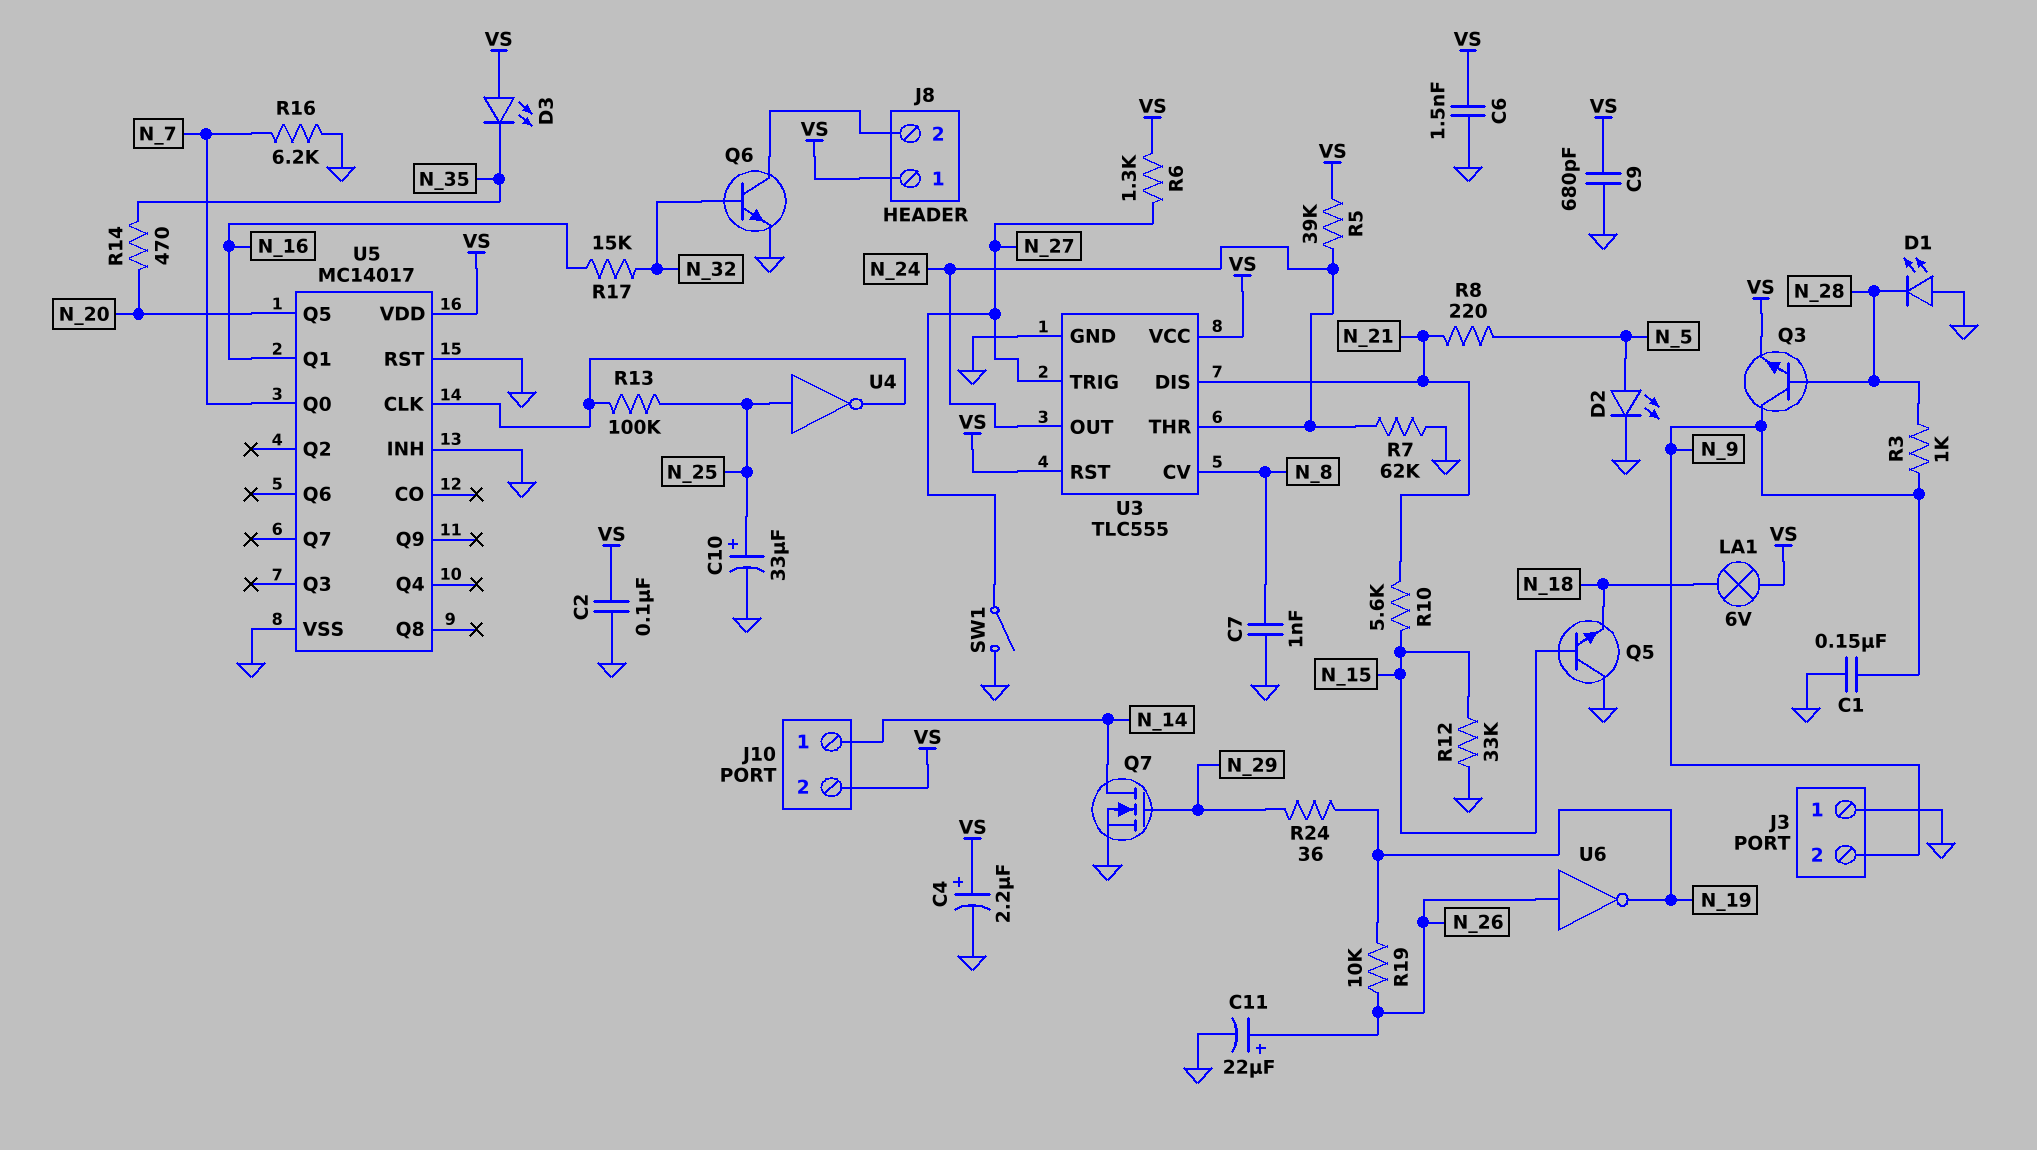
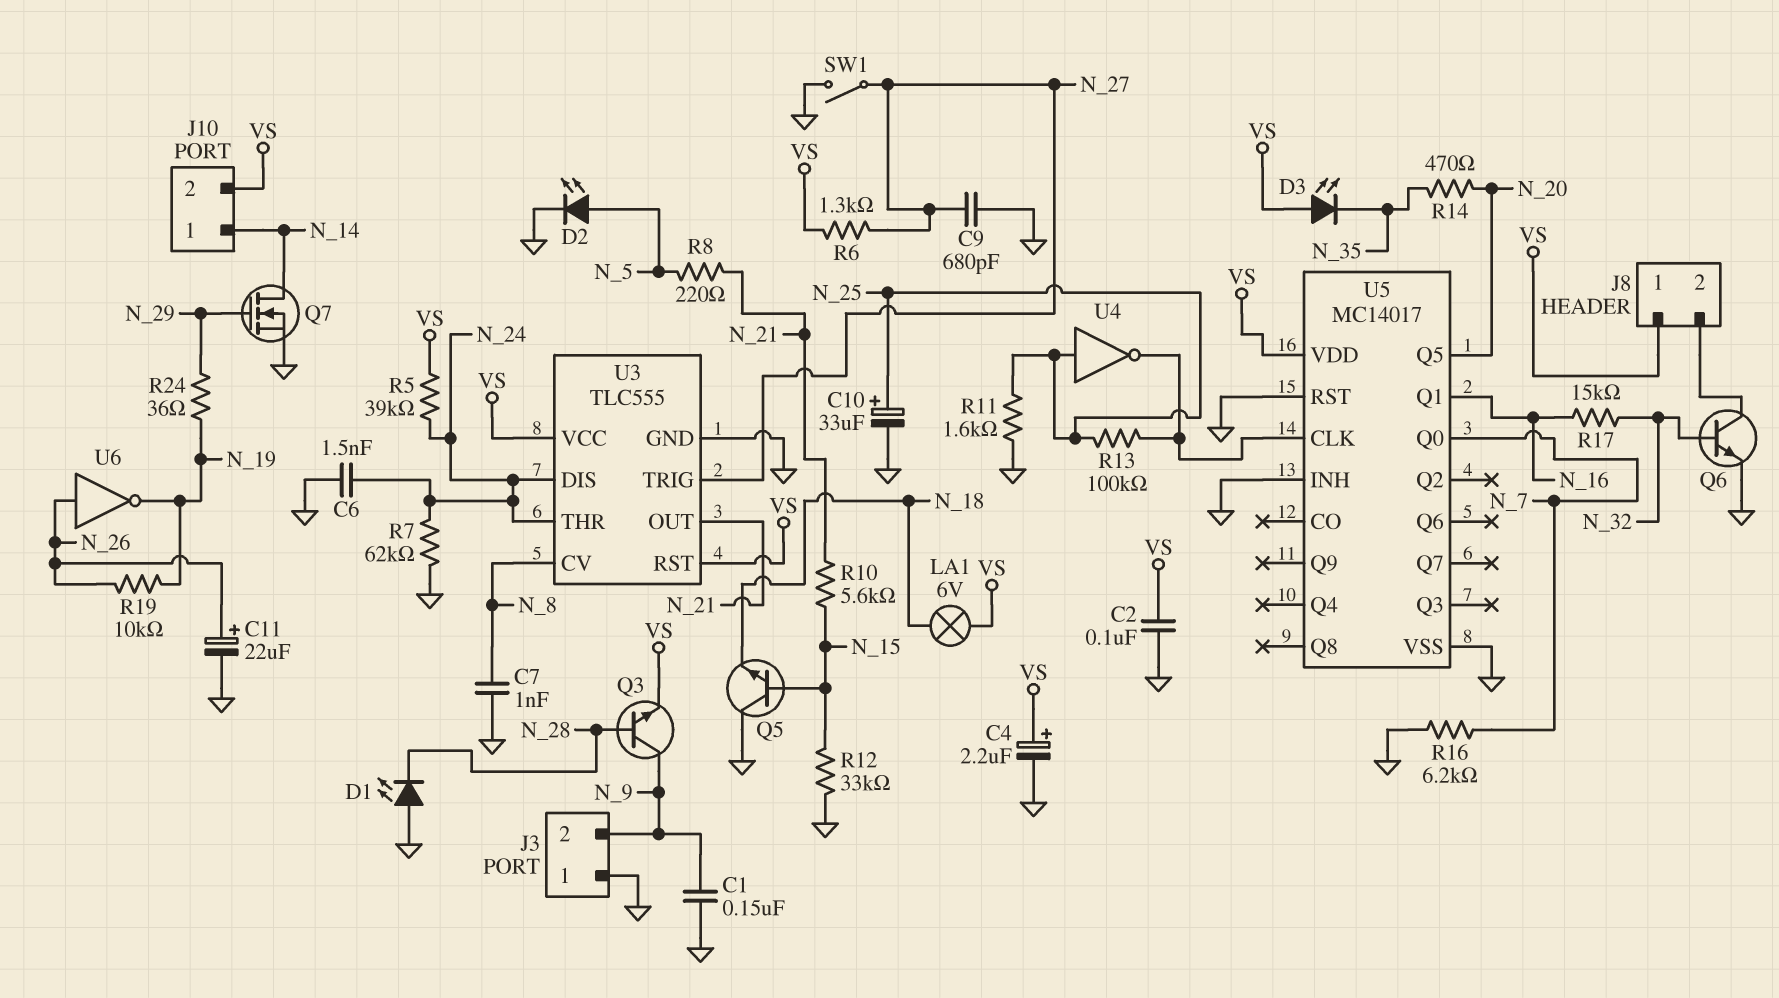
C6: 1.5nF (GND, VS) -> 1.5nF (GND, N_24)
C9: 680pF (GND, VS) -> 680pF (GND, N_27)
R3: 1k (N_9, N_28) -> none
R11: none -> 1.6k (GND, N_25)
U3 pin DIS: N_21 -> N_24
U3 pin OUT: N_24 -> N_21

